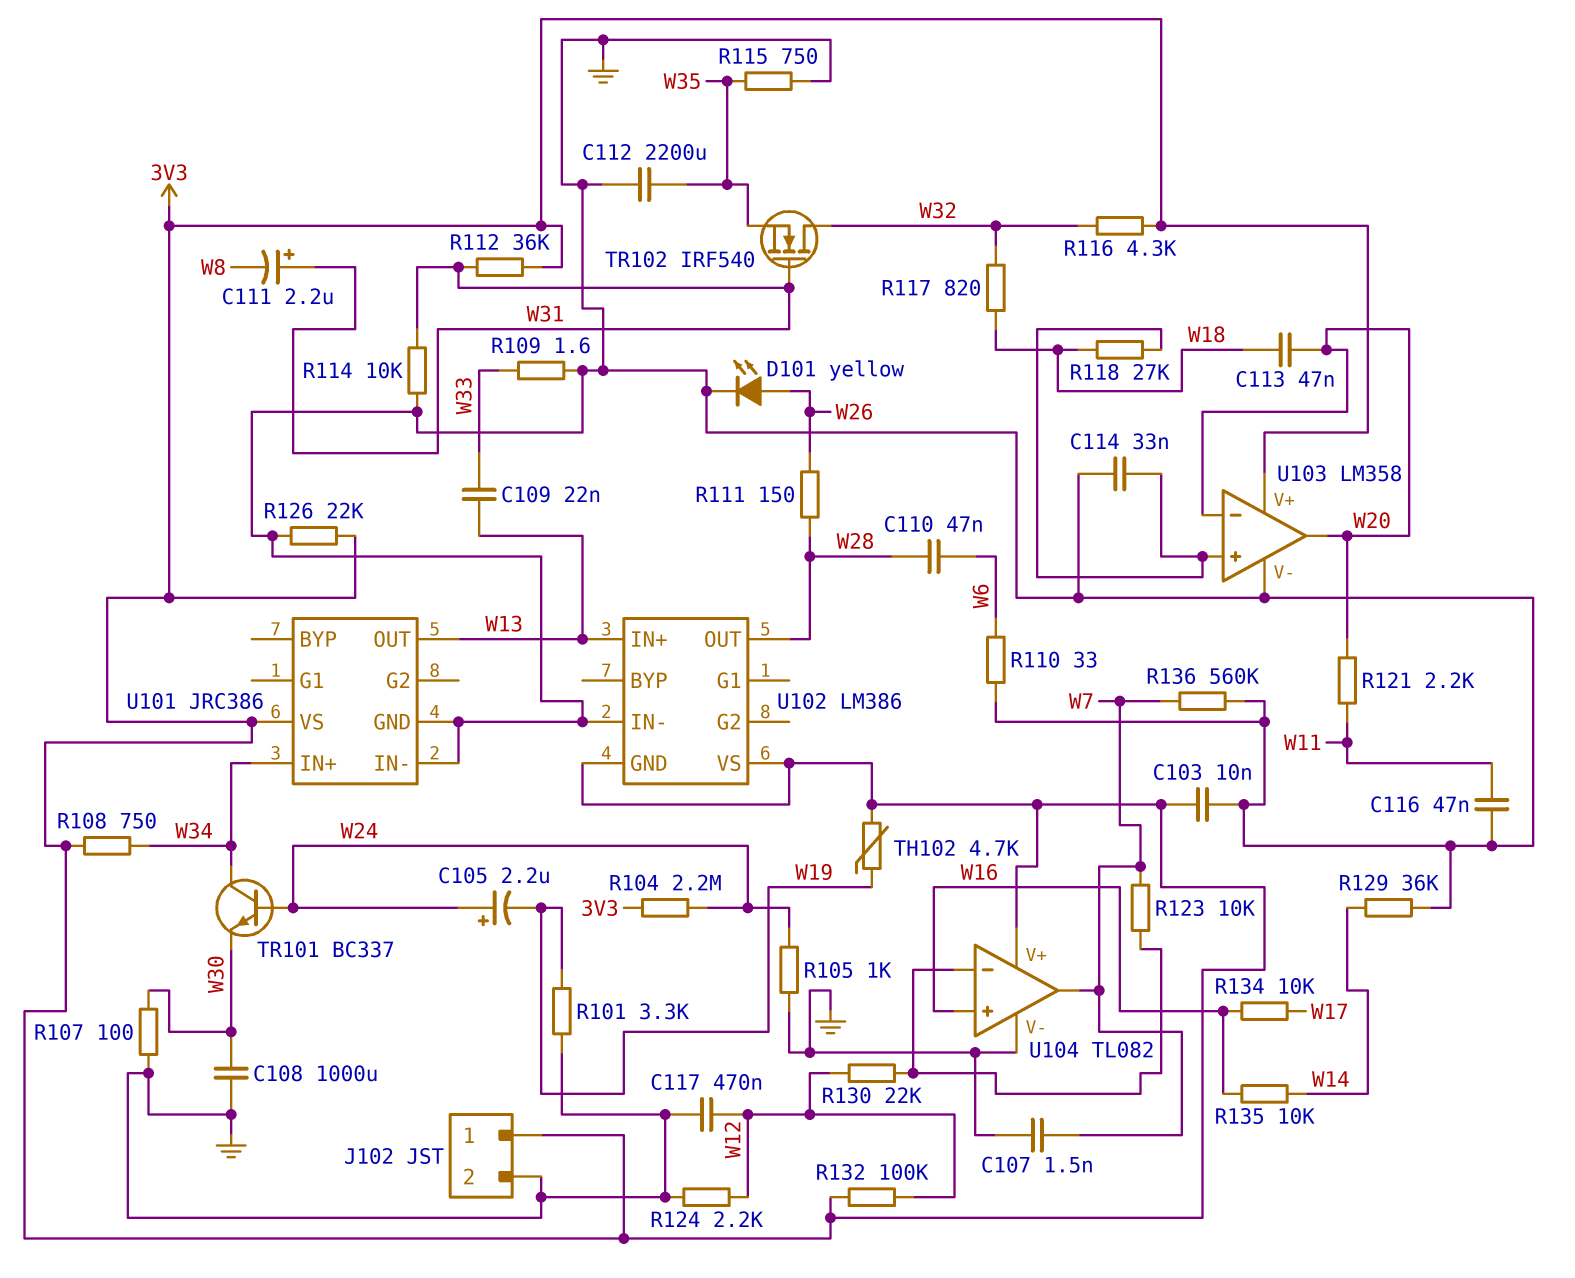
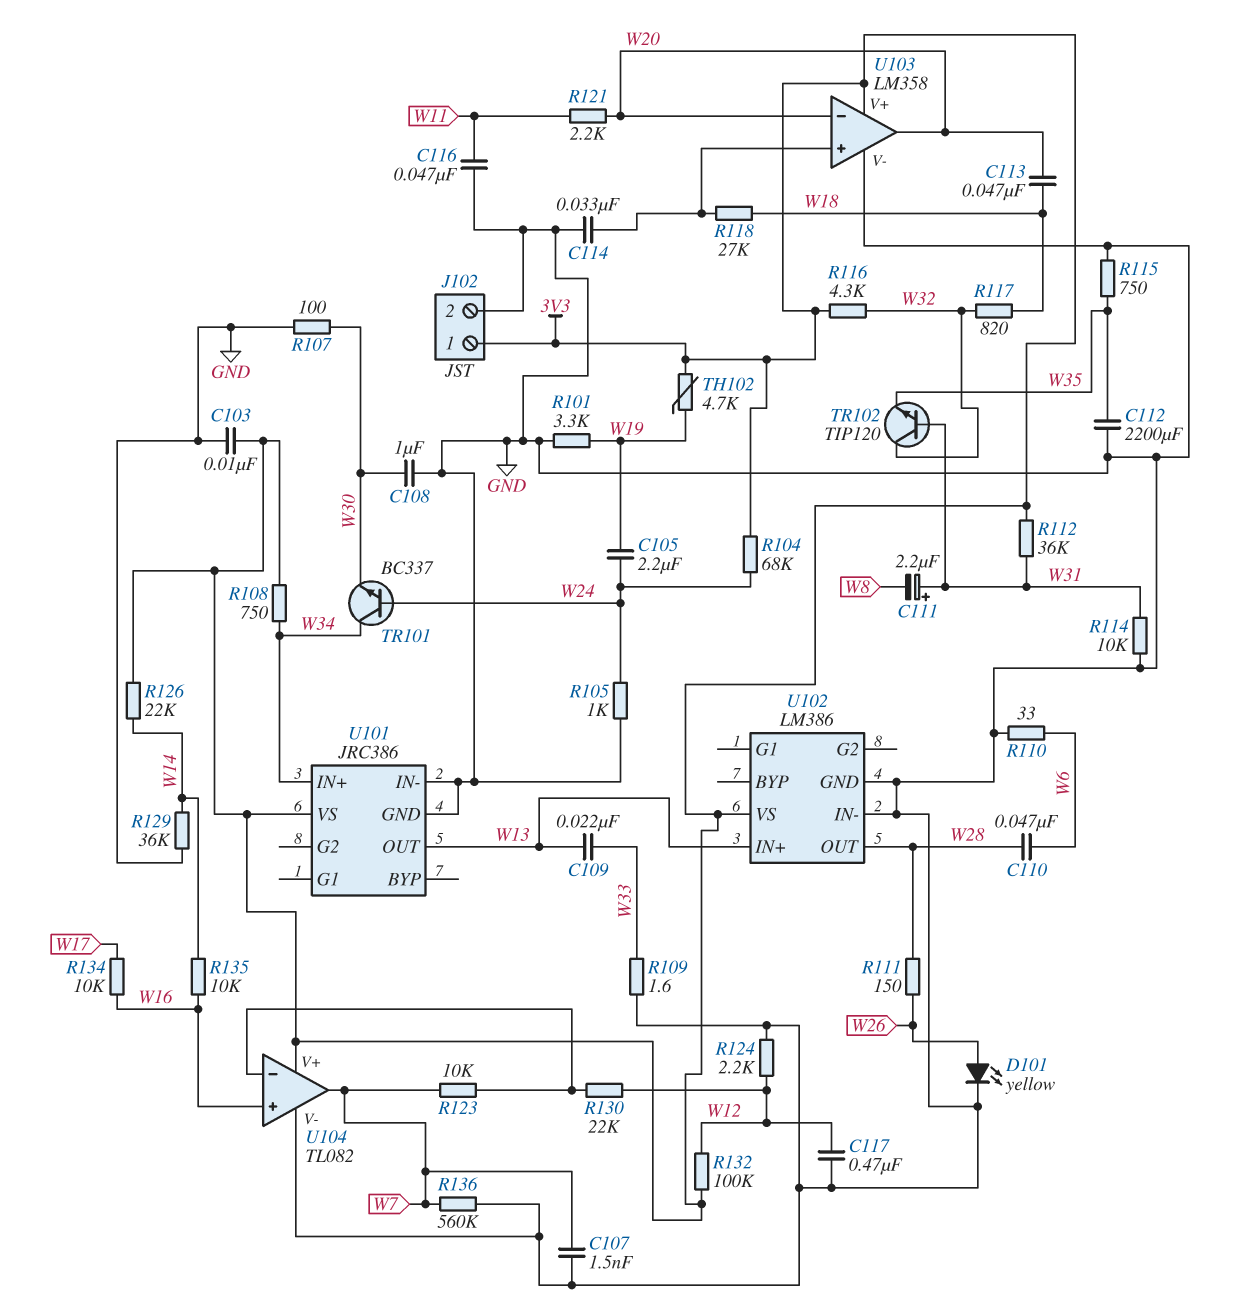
C105: 2.2uF (plus W24, minus W19) -> 2.2uF (W19, W24)
C108: 1000uF (GND, W30) -> 1uF (GND, W30)
R104: 2.2M (3V3, W24) -> 68k (3V3, W24)
R126: 22k (3V3, GND) -> 22k (3V3, W14)
TR102: NMOS IRF540 (G W31, D W32, S W35) -> NPN TIP120 (B W31, C W32, E W35)
U102 pin GND: 3V3 -> GND

